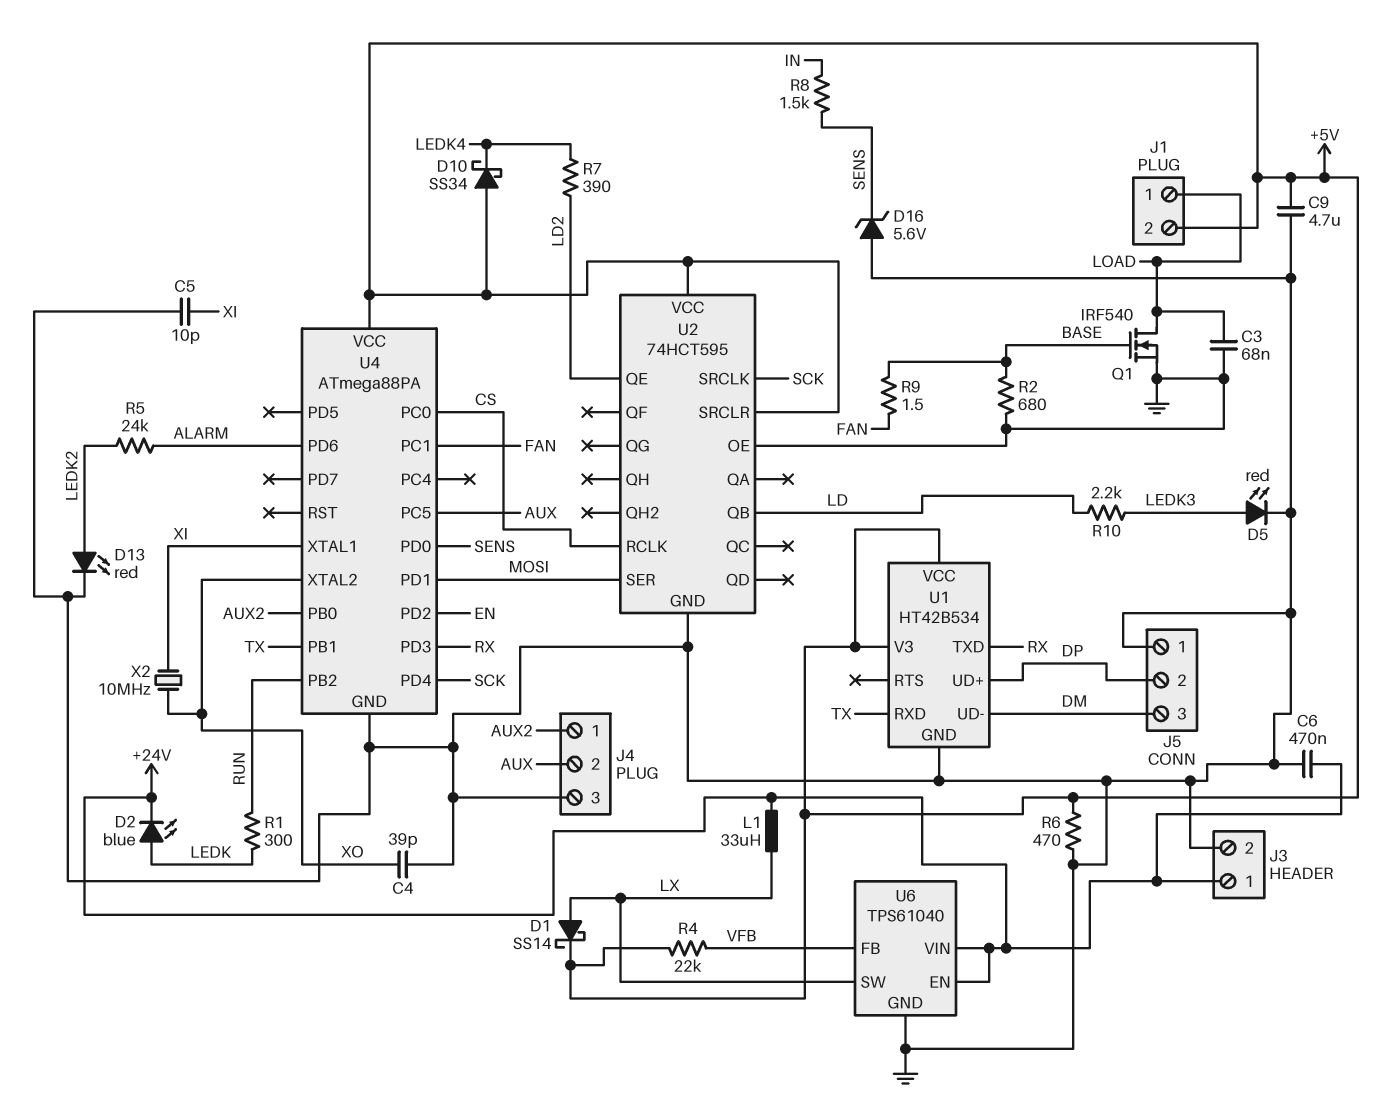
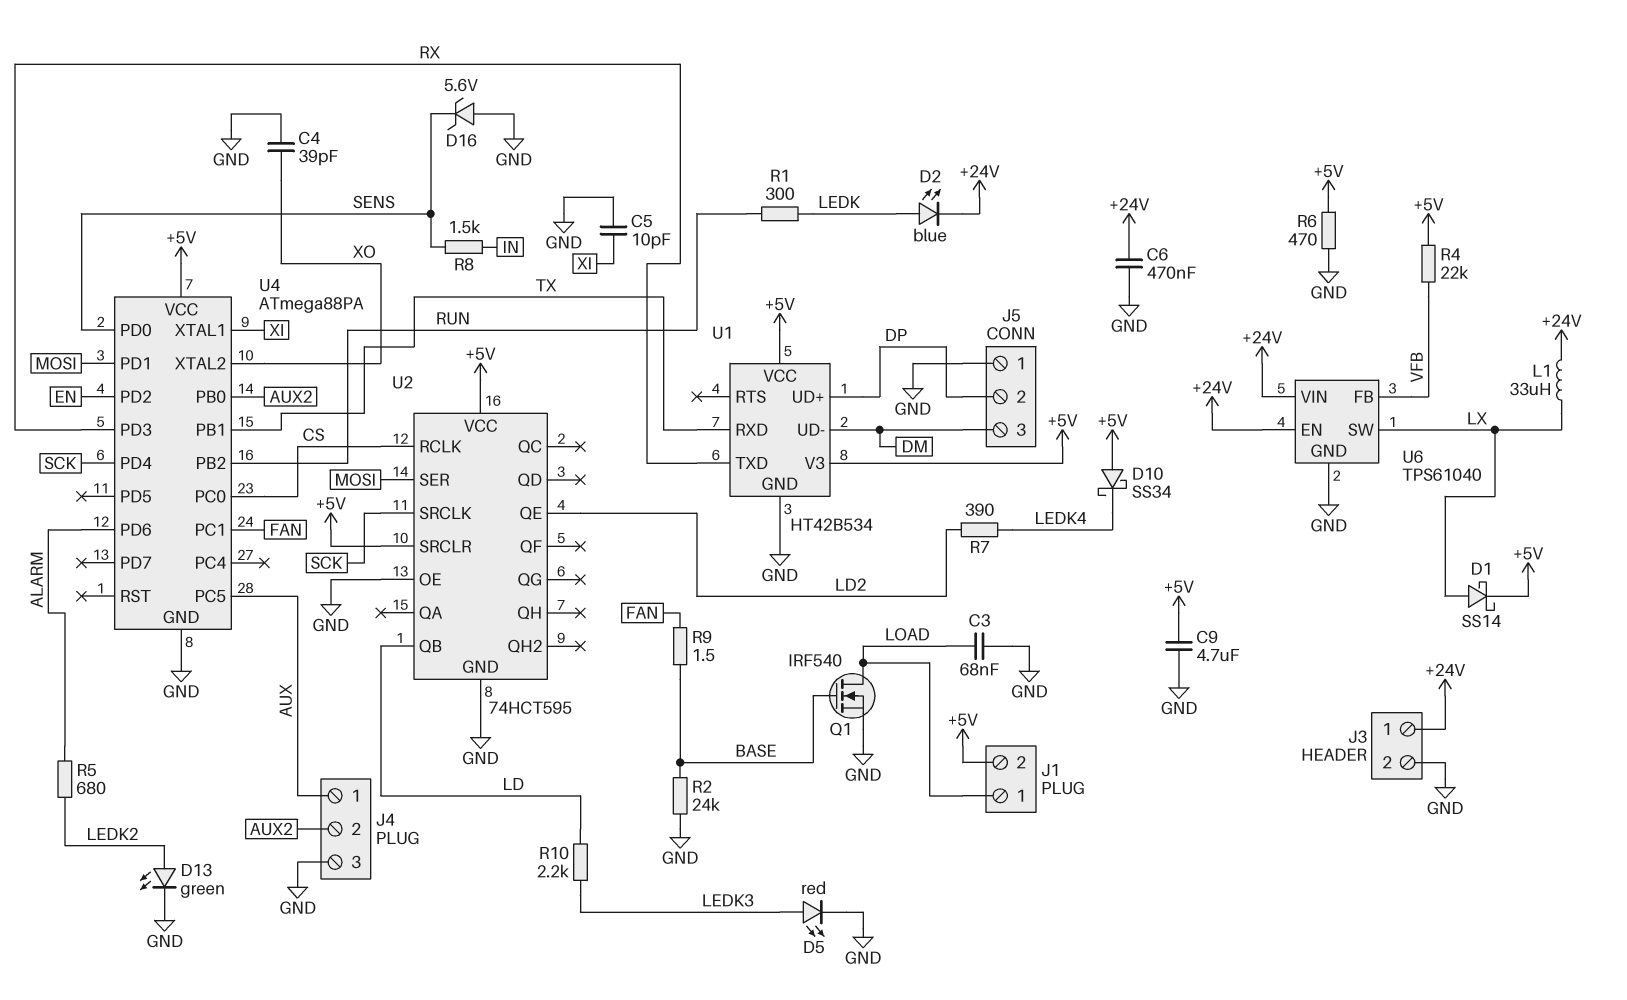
D13: LED red (A LEDK2, K GND) -> LED green (A LEDK2, K GND)
J4 pin 1: AUX2 -> AUX
J4 pin 2: AUX -> AUX2
R2: 680 (BASE, GND) -> 24k (BASE, GND)
R5: 24k (ALARM, LEDK2) -> 680 (ALARM, LEDK2)
X2: 10MHz (XI, XO) -> none

